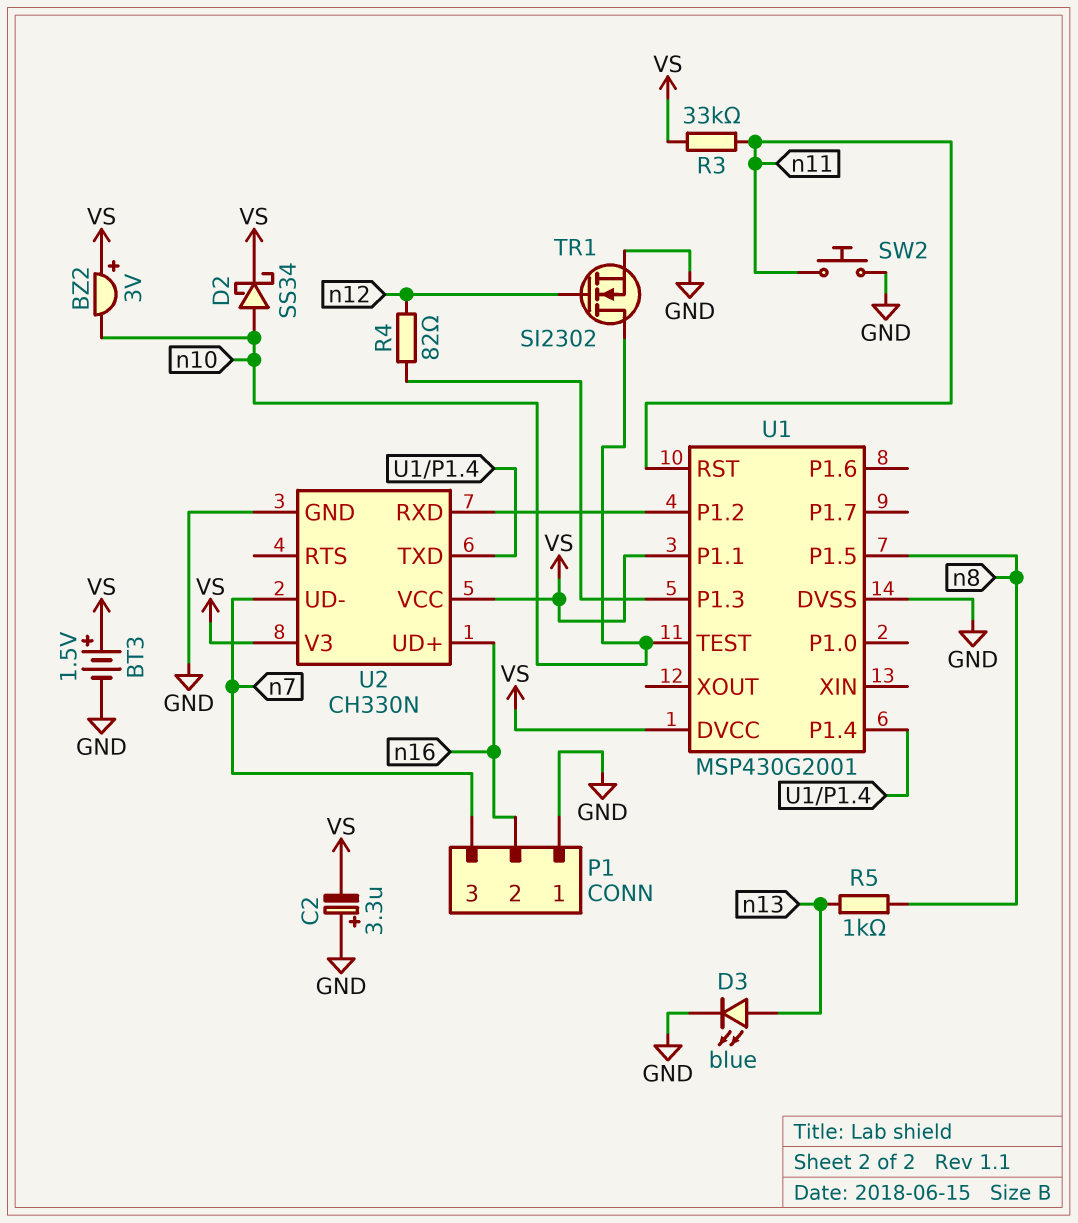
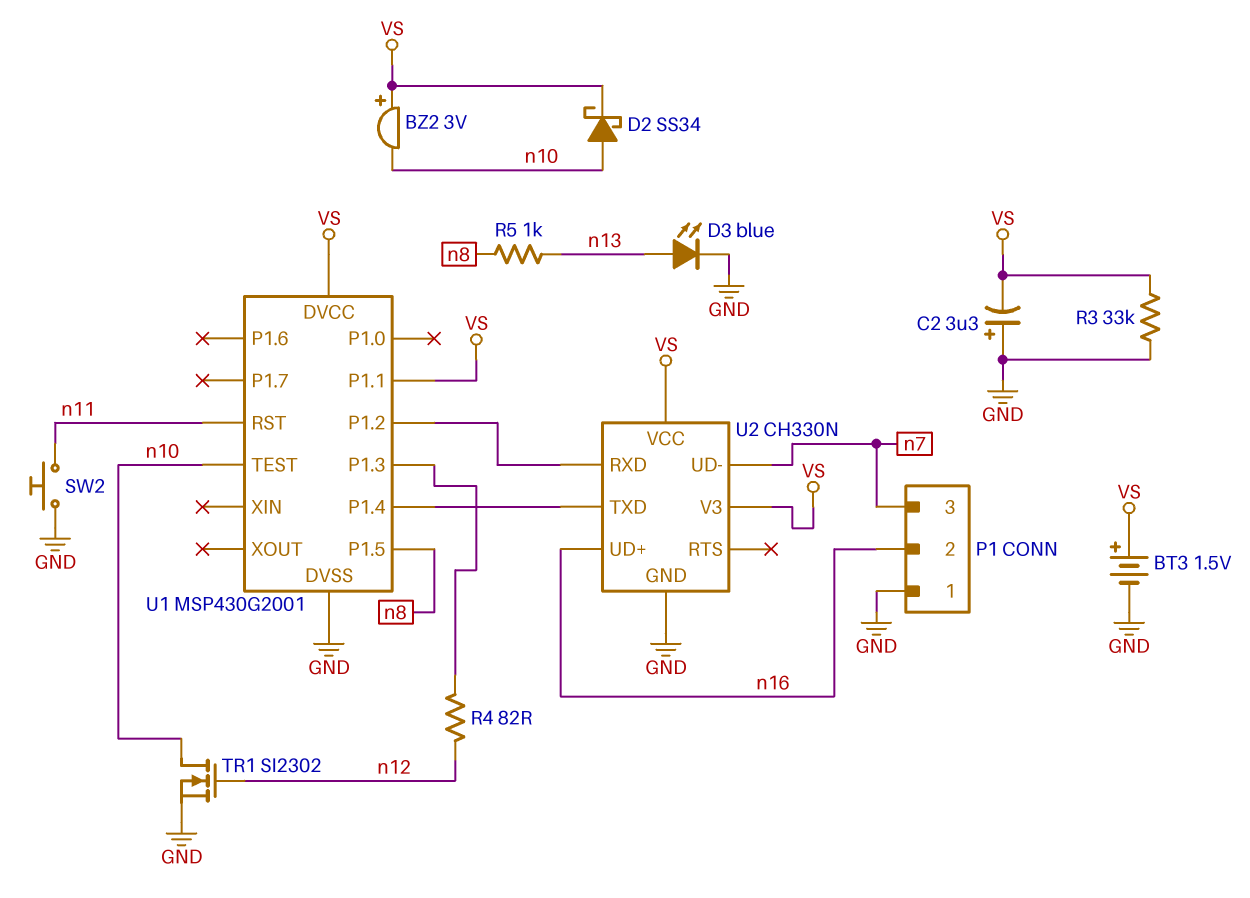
R3: 33k (VS, n11) -> 33k (GND, VS)

